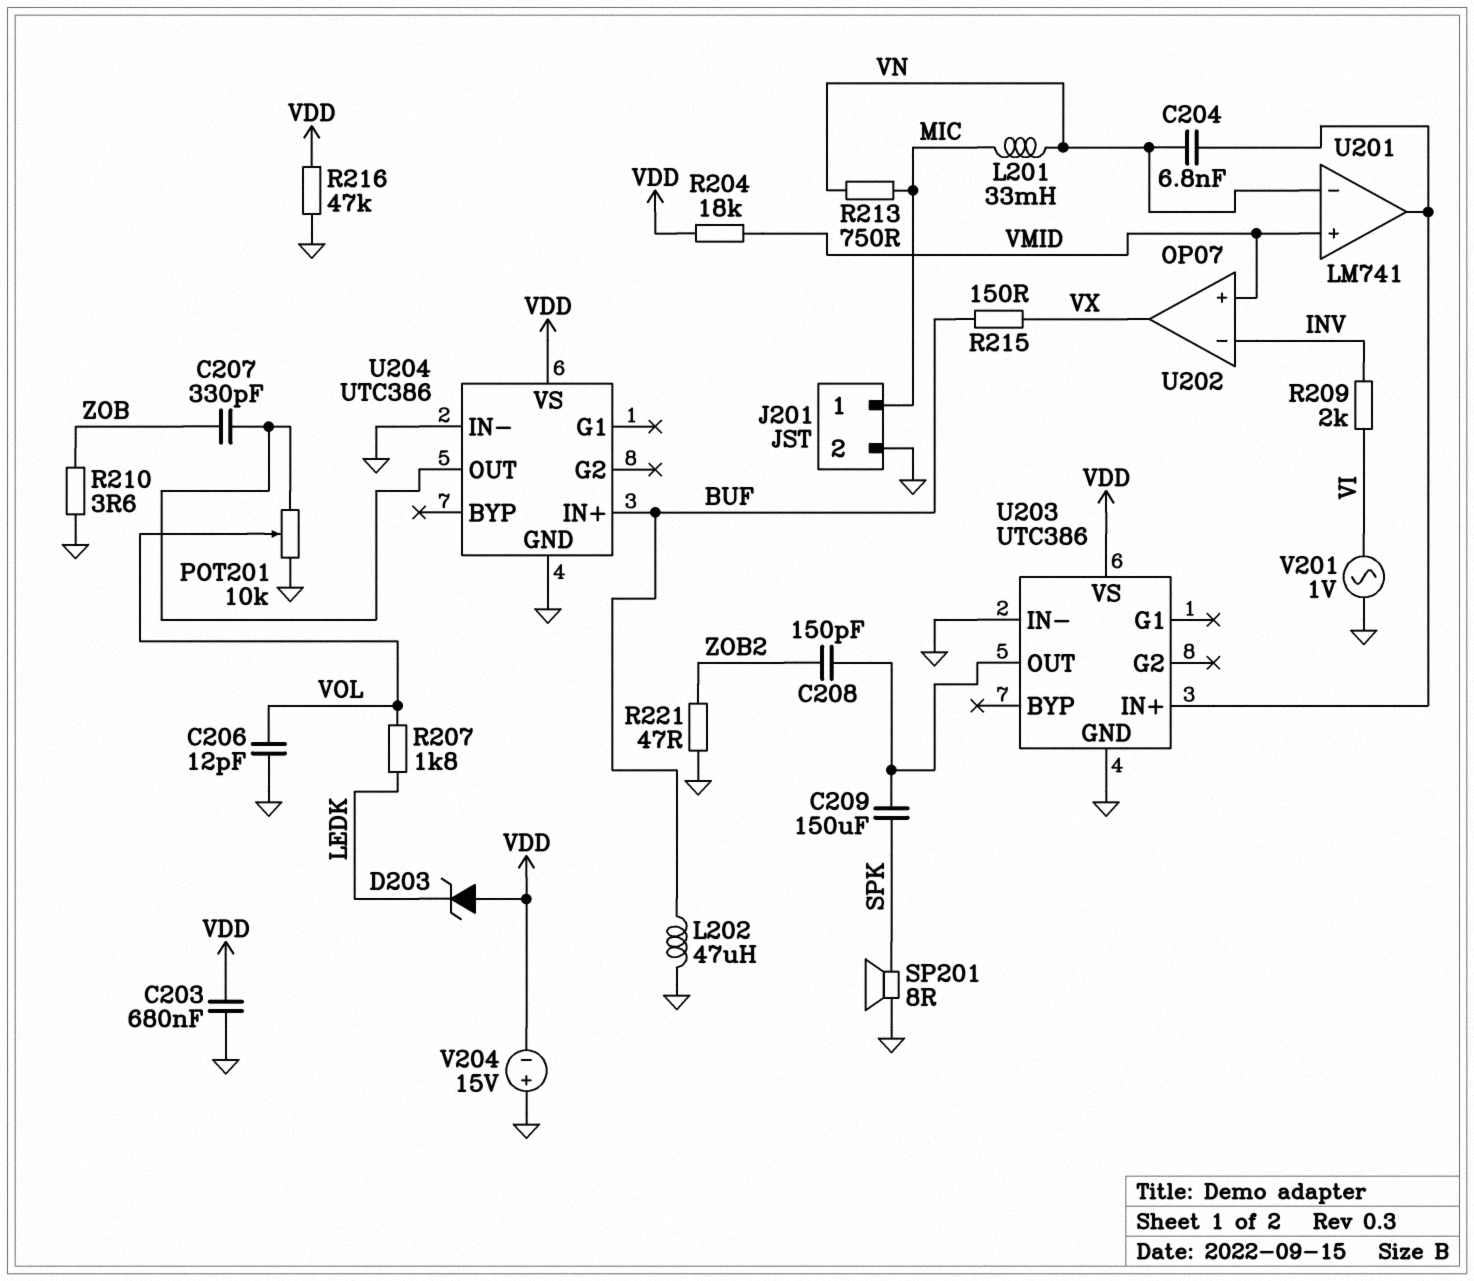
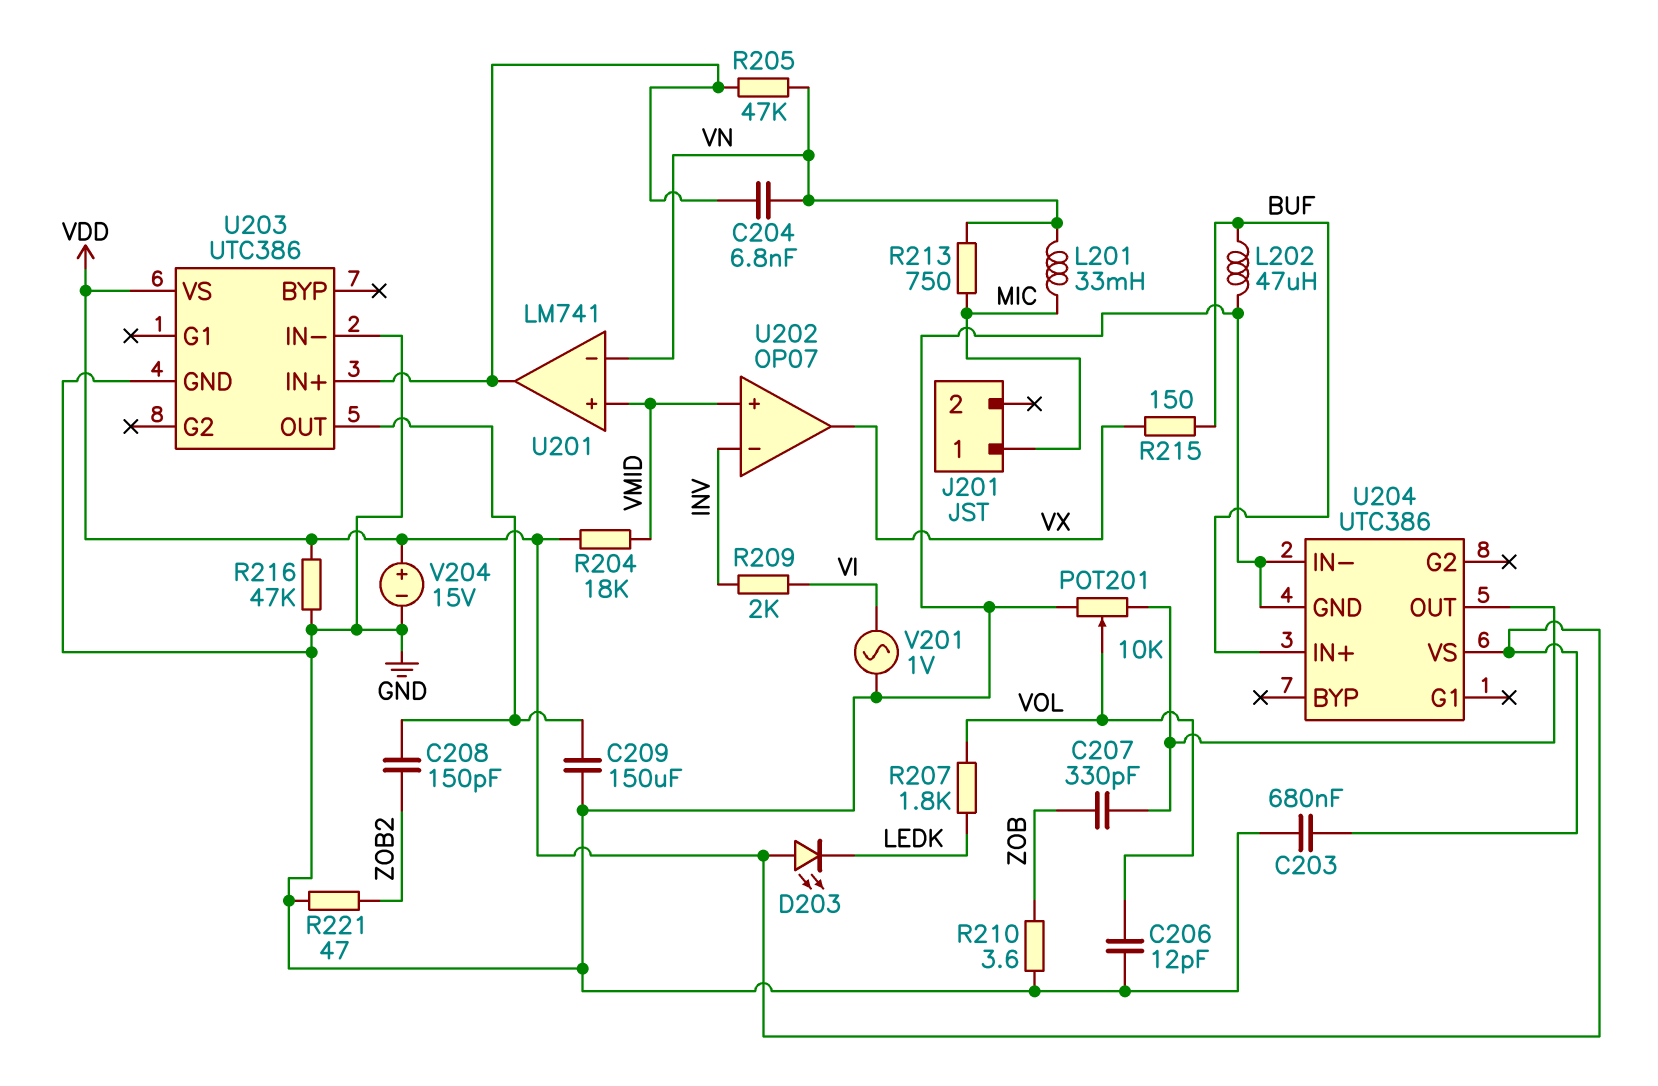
C209: 150uF (SPK, U203/OUT) -> 150uF (GND, U203/OUT)
D203: zener (A VDD, K LEDK) -> LED (A VDD, K LEDK)
J201 pin 2: GND -> none
R205: none -> 47k (U201/out, VN)
SP201: speaker 8R (GND, SPK) -> none
V204: 15V (plus GND, minus VDD) -> 15V (plus VDD, minus GND)

